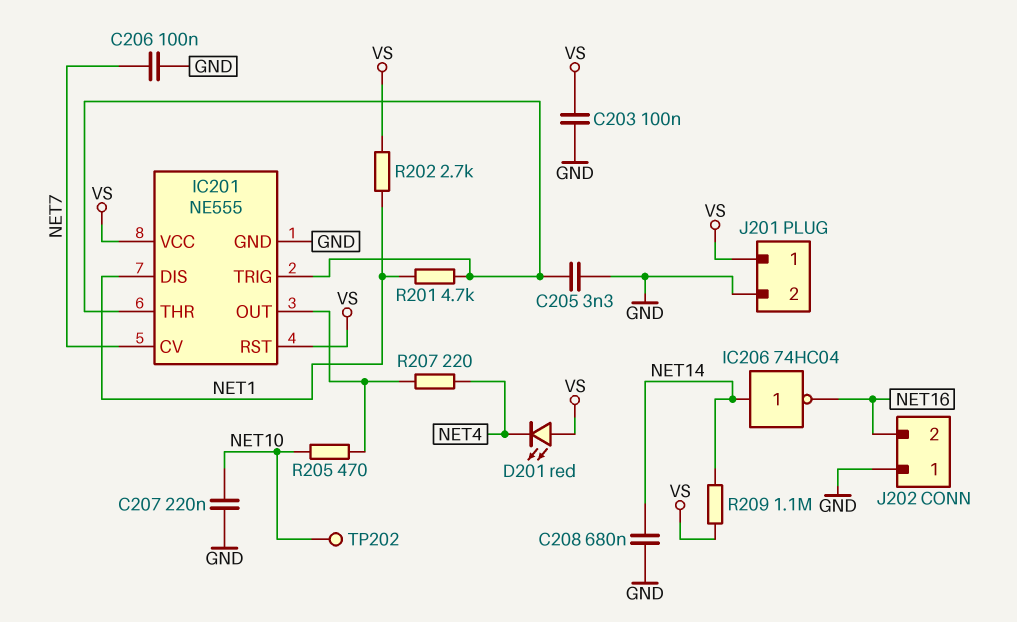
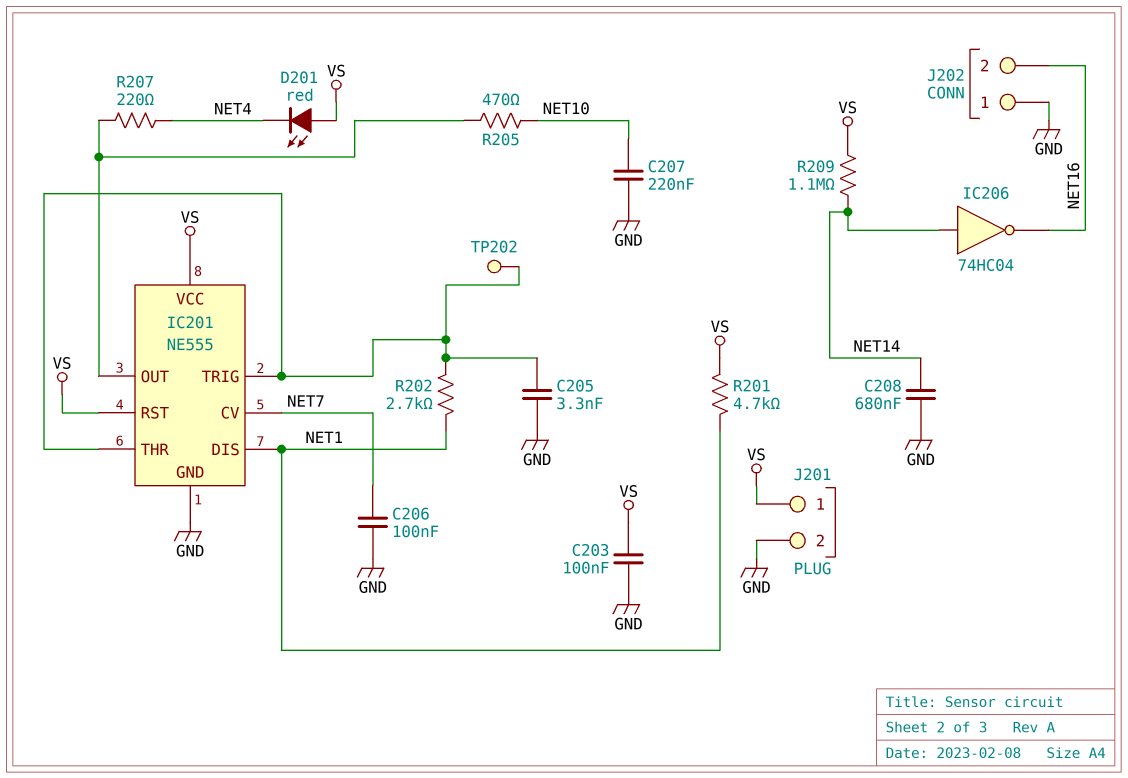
R201: 4.7k (IC201/THR, NET1) -> 4.7k (NET1, VS)
R202: 2.7k (NET1, VS) -> 2.7k (IC201/THR, NET1)
TP202: test point (NET10) -> test point (IC201/THR)

